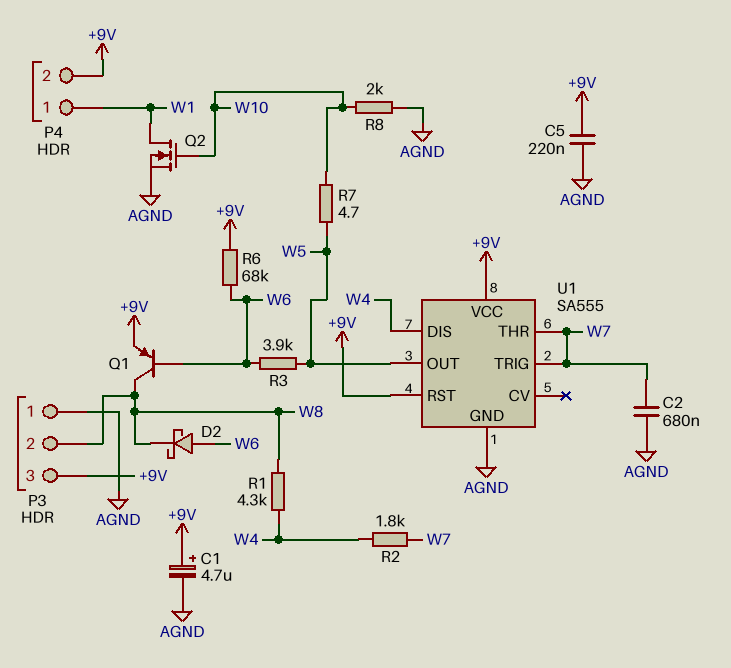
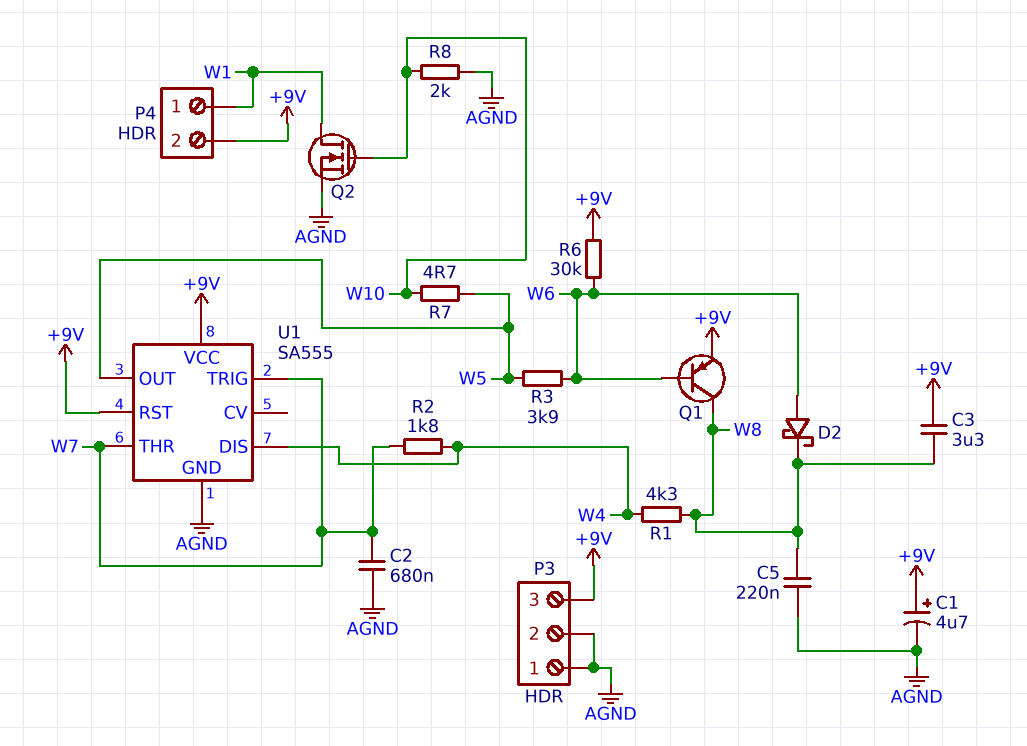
C3: none -> 3.3uF (+9V, W8)
C5: 220nF (+9V, AGND) -> 220nF (AGND, W8)
P3 pin 2: W8 -> AGND
R6: 68k (+9V, W6) -> 30k (+9V, W6)

